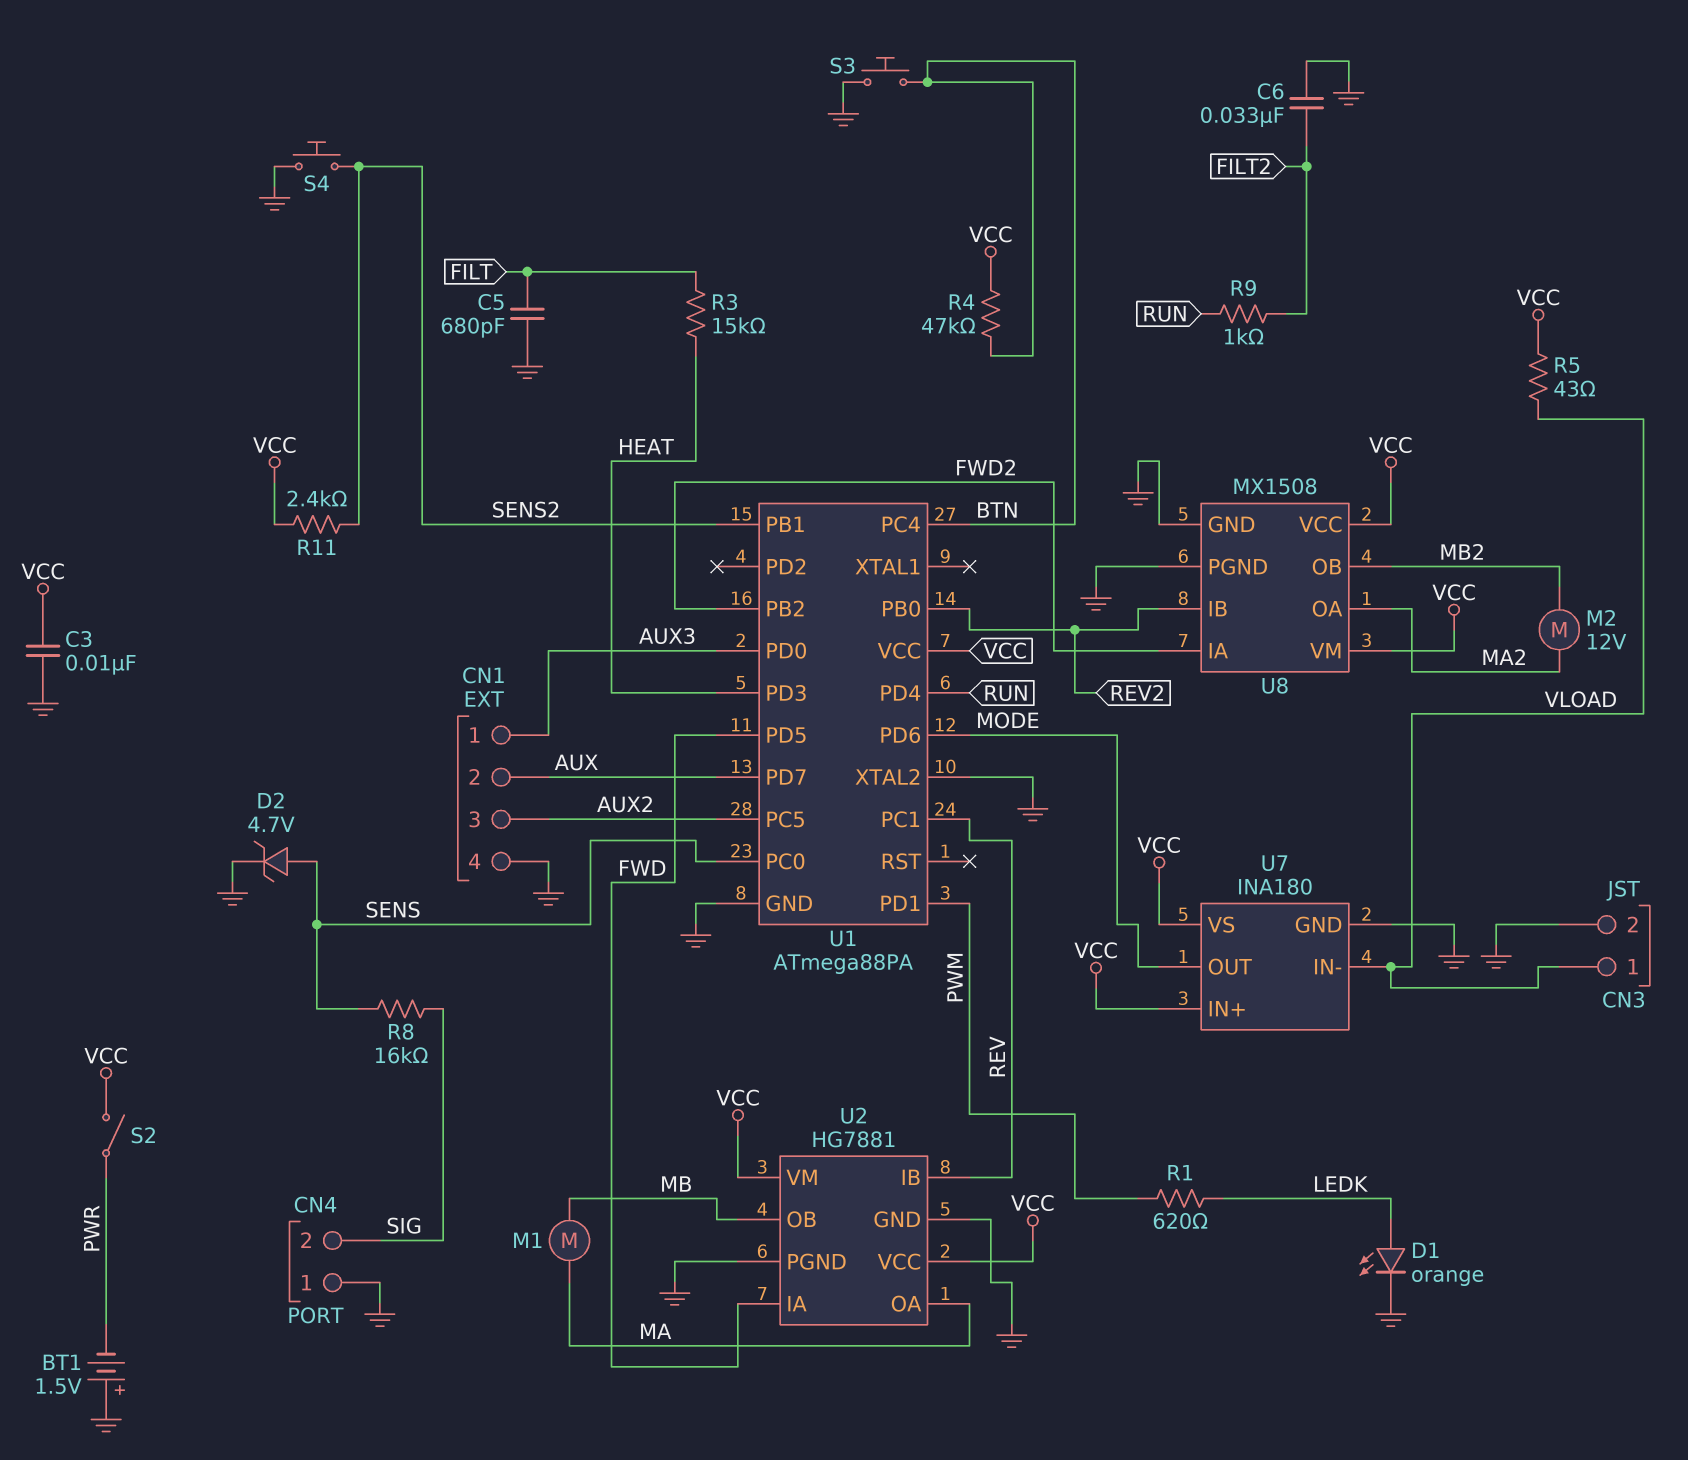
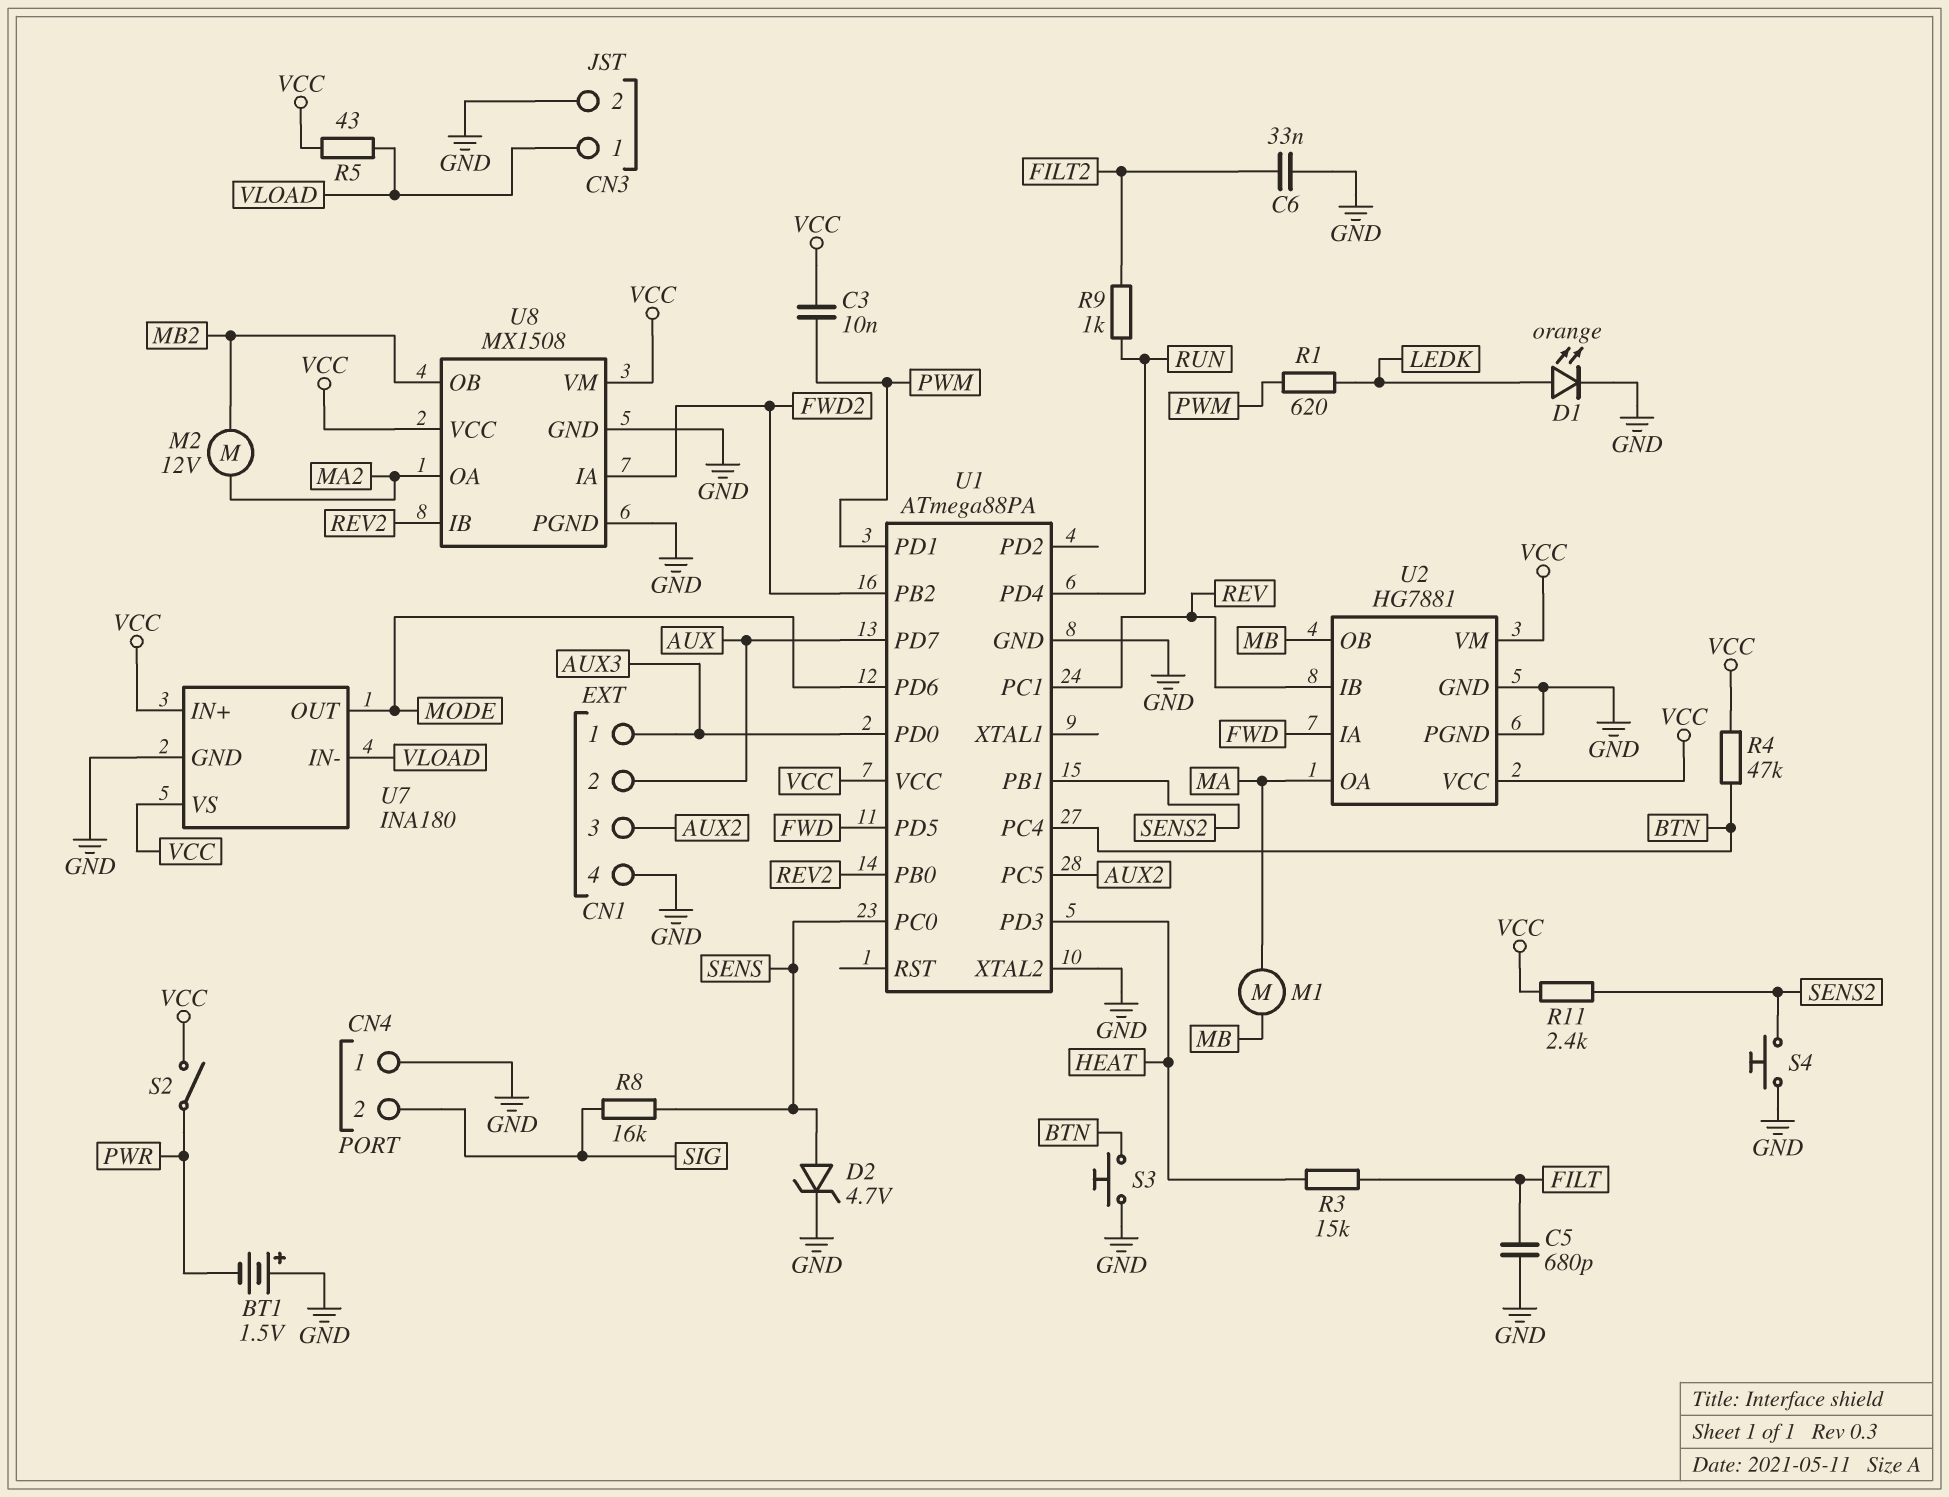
C3: 10nF (GND, VCC) -> 10nF (PWM, VCC)

